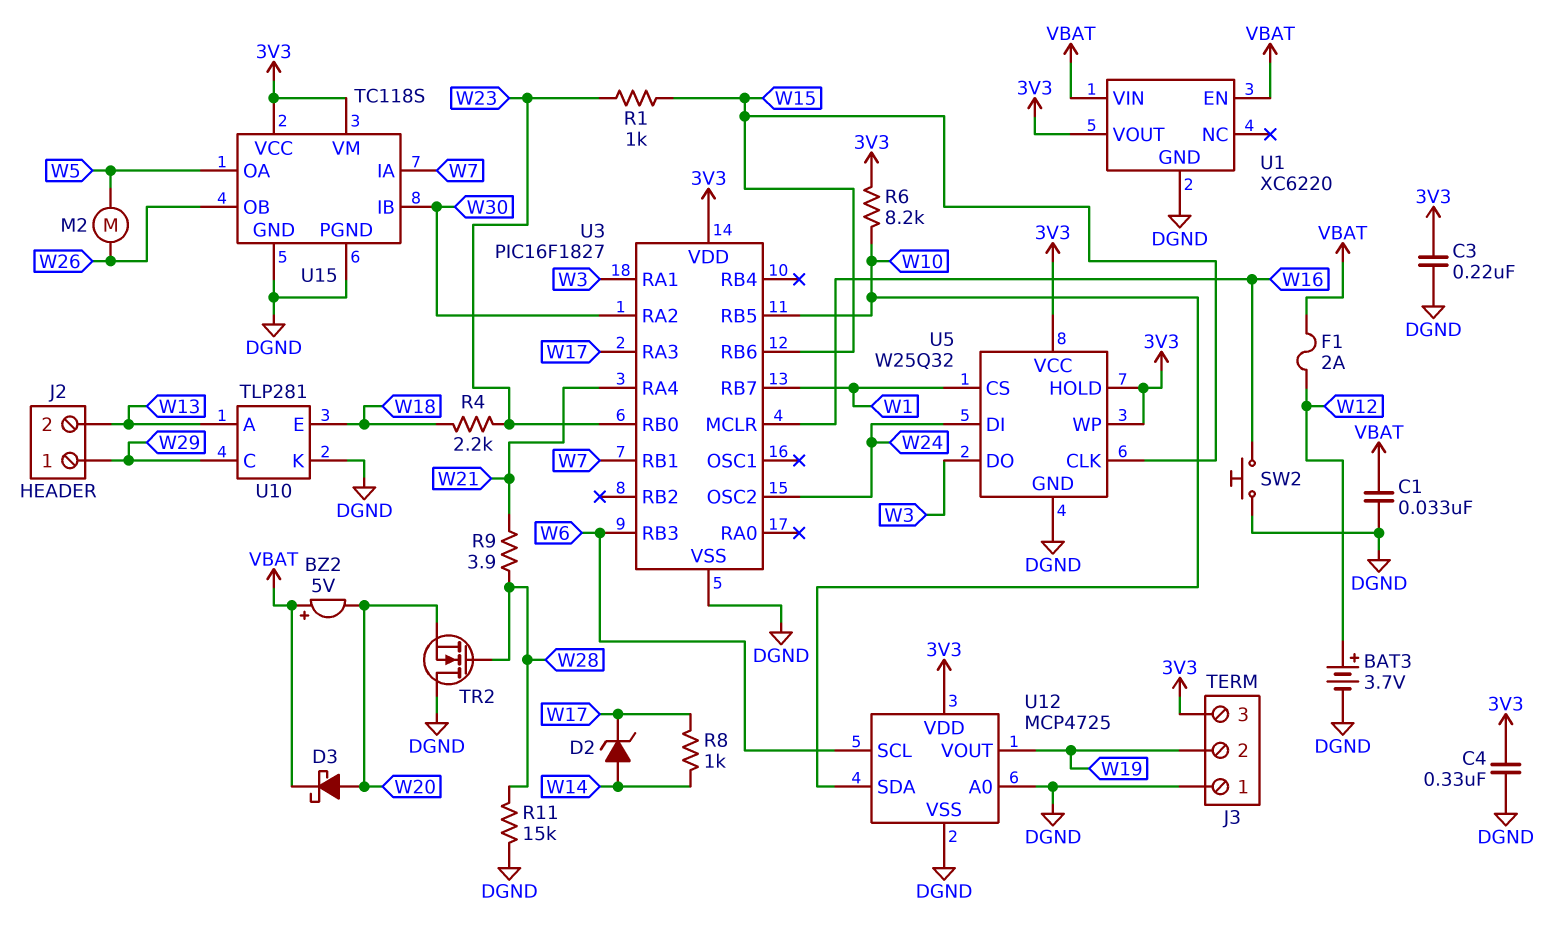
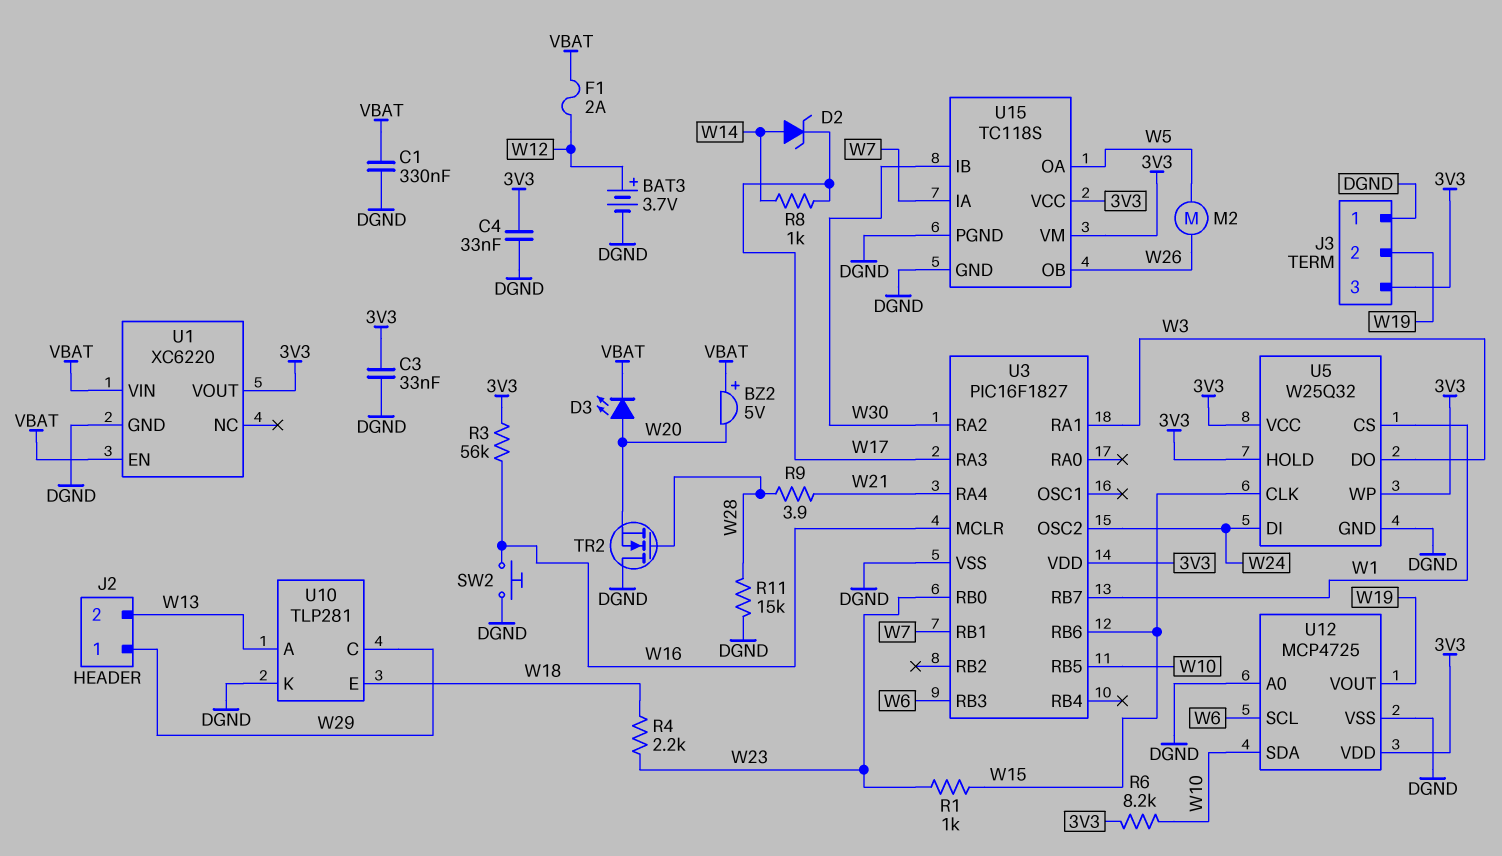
C1: 33nF (DGND, VBAT) -> 330nF (DGND, VBAT)
C3: 220nF (3V3, DGND) -> 33nF (3V3, DGND)
C4: 330nF (3V3, DGND) -> 33nF (3V3, DGND)
D3: schottky (A W20, K VBAT) -> LED (A W20, K VBAT)
R3: none -> 56k (3V3, W16)

